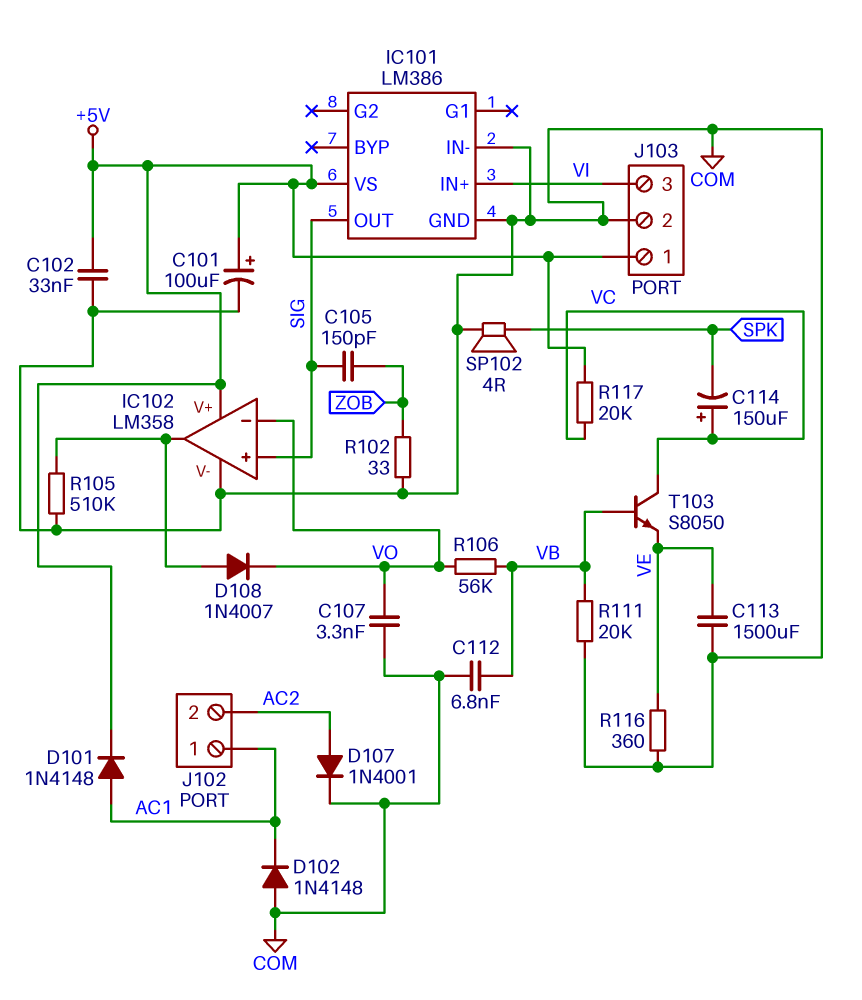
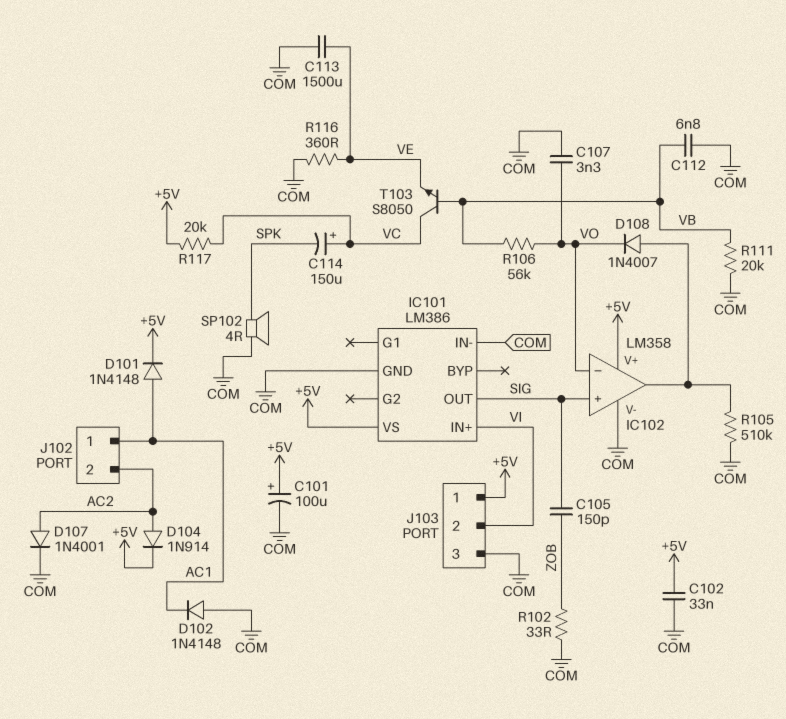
D104: none -> diode 1N914 (A AC2, K +5V)
J103 pin 2: COM -> VI
J103 pin 3: VI -> COM

